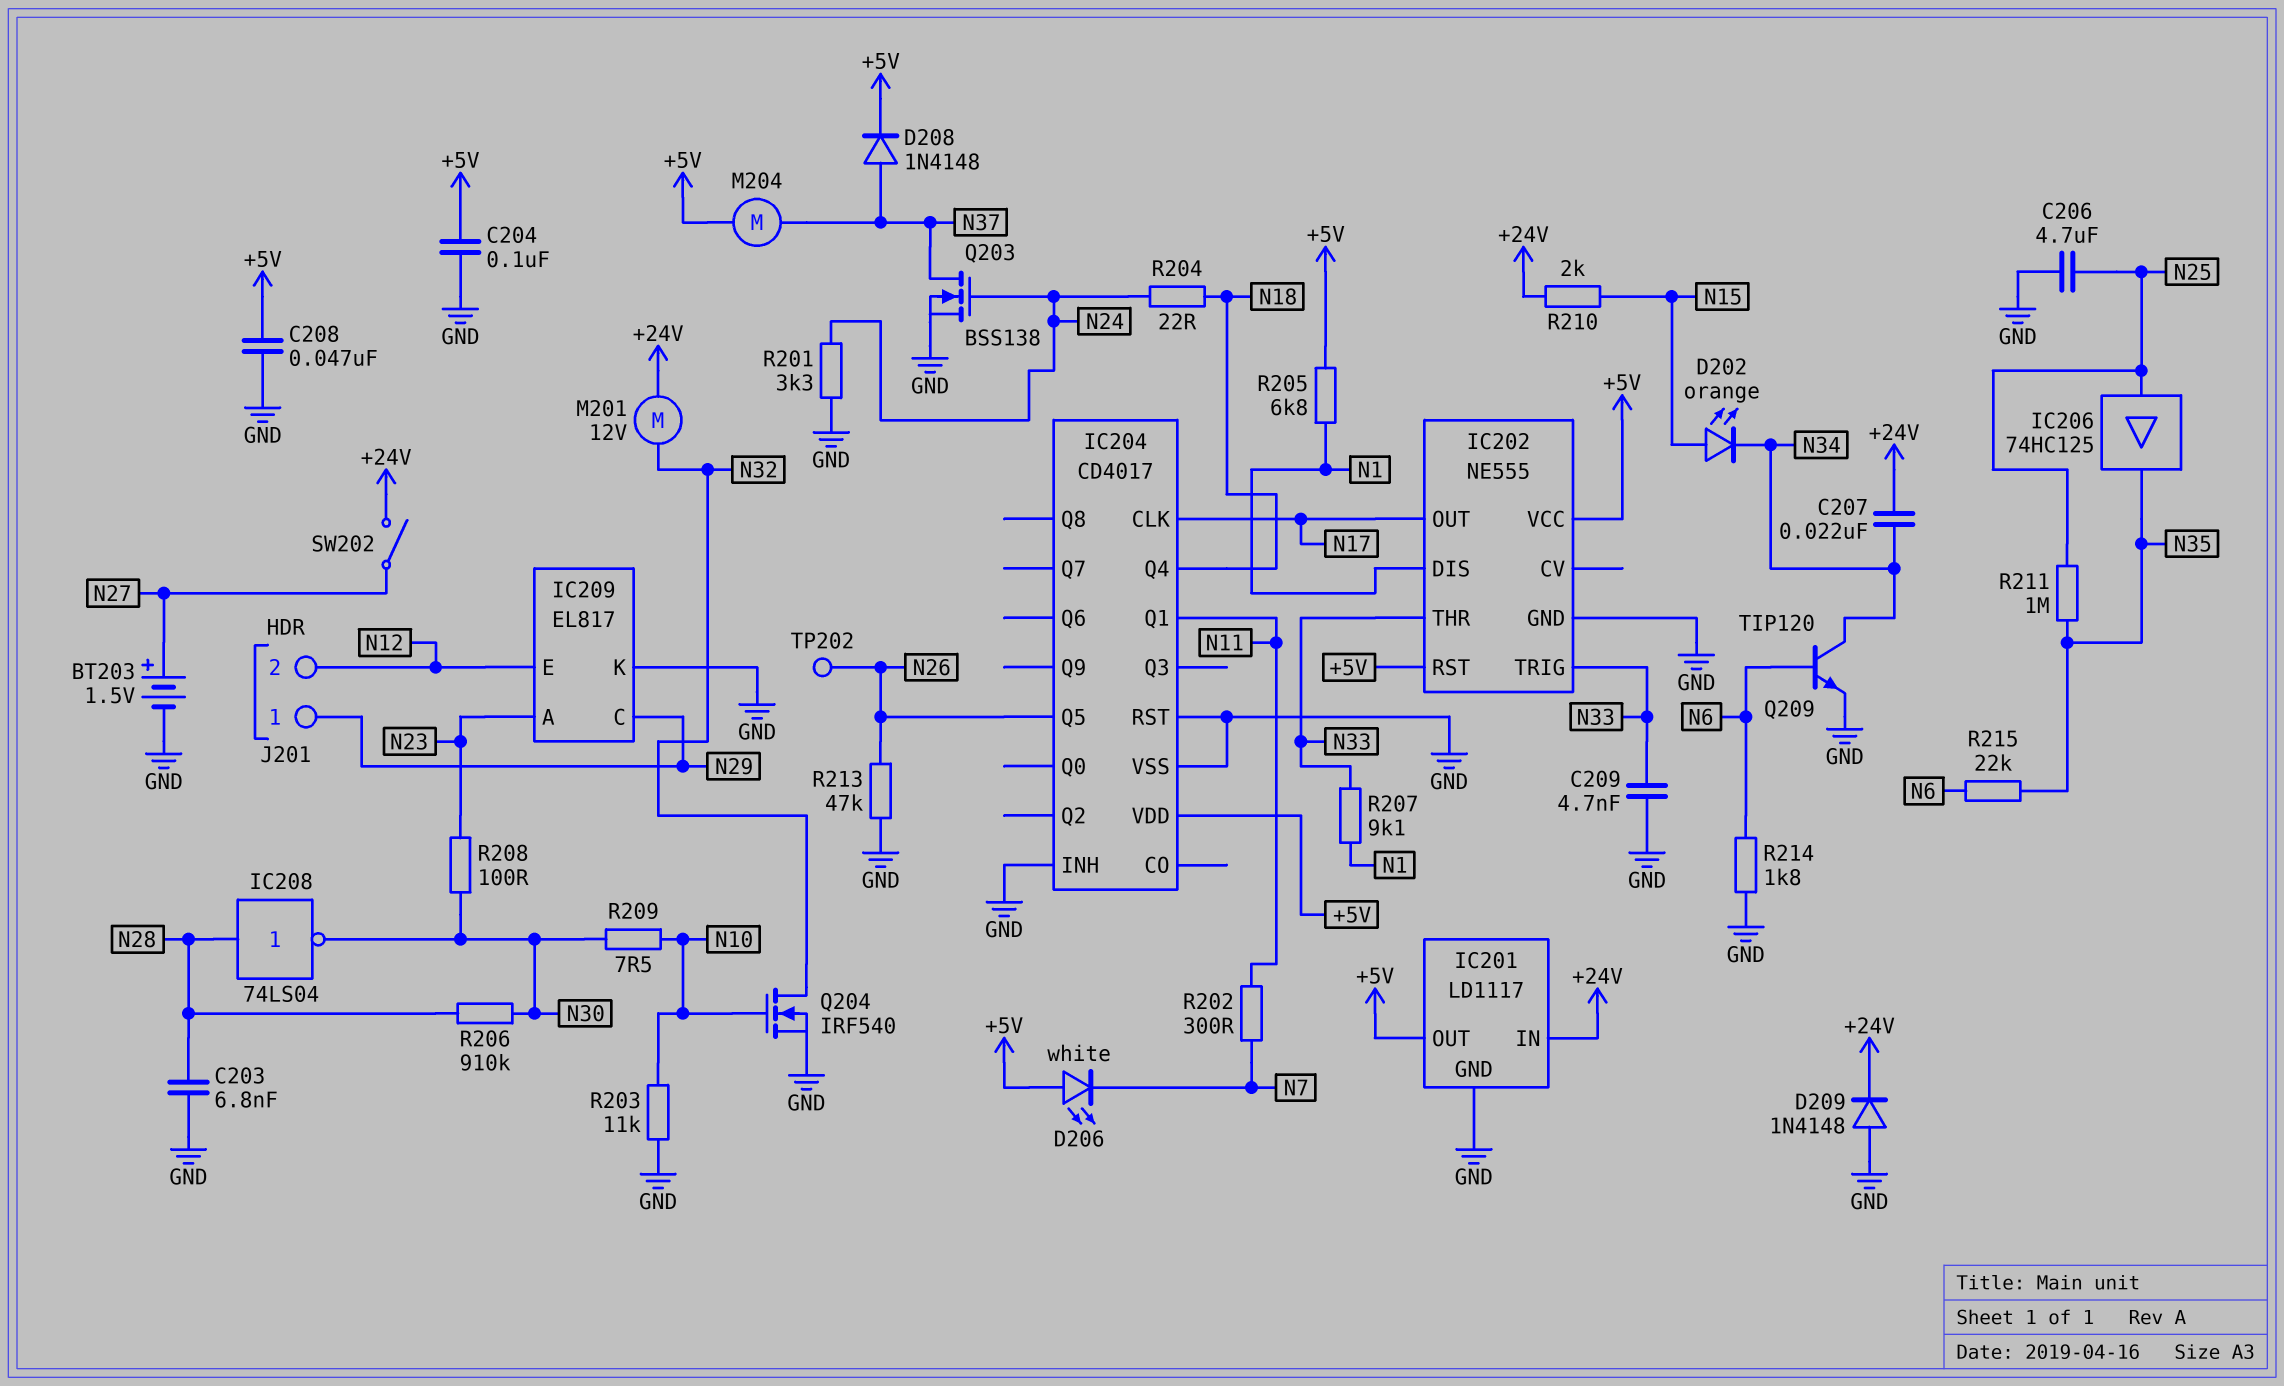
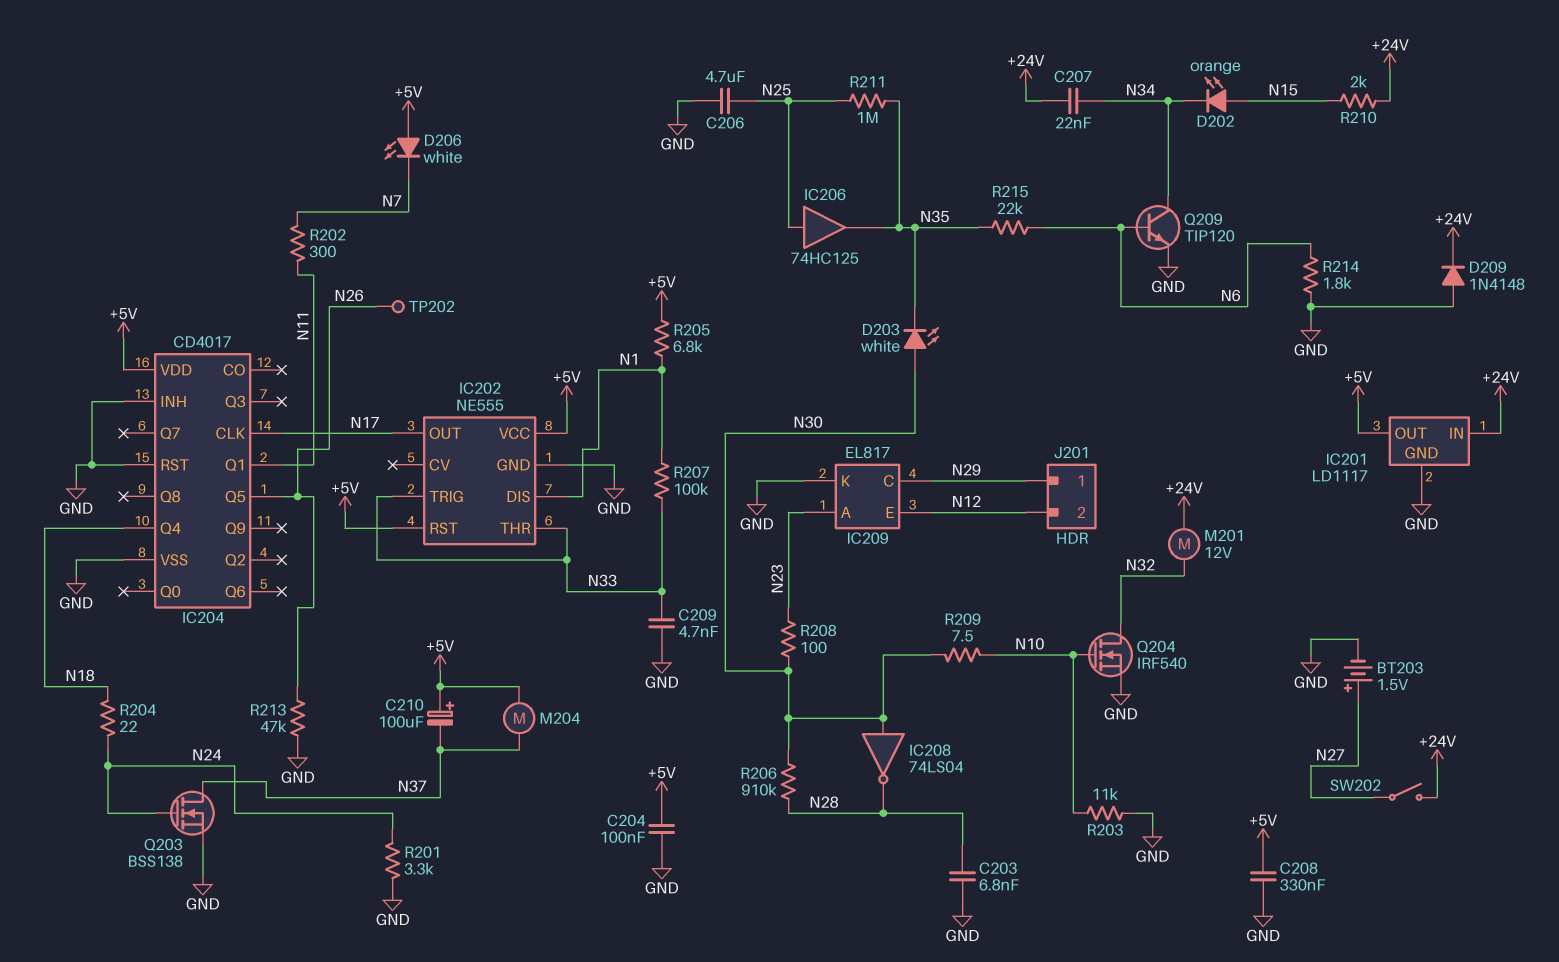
C208: 47nF (+5V, GND) -> 330nF (+5V, GND)
C210: none -> 100uF (plus +5V, minus N37)
D203: none -> LED white (A N30, K N35)
D208: diode 1N4148 (A N37, K +5V) -> none
IC208: NOT 74LS04 (in N28, out N30) -> NOT 74LS04 (in N30, out N28)
R207: 9.1k (N1, N33) -> 100k (N1, N33)

